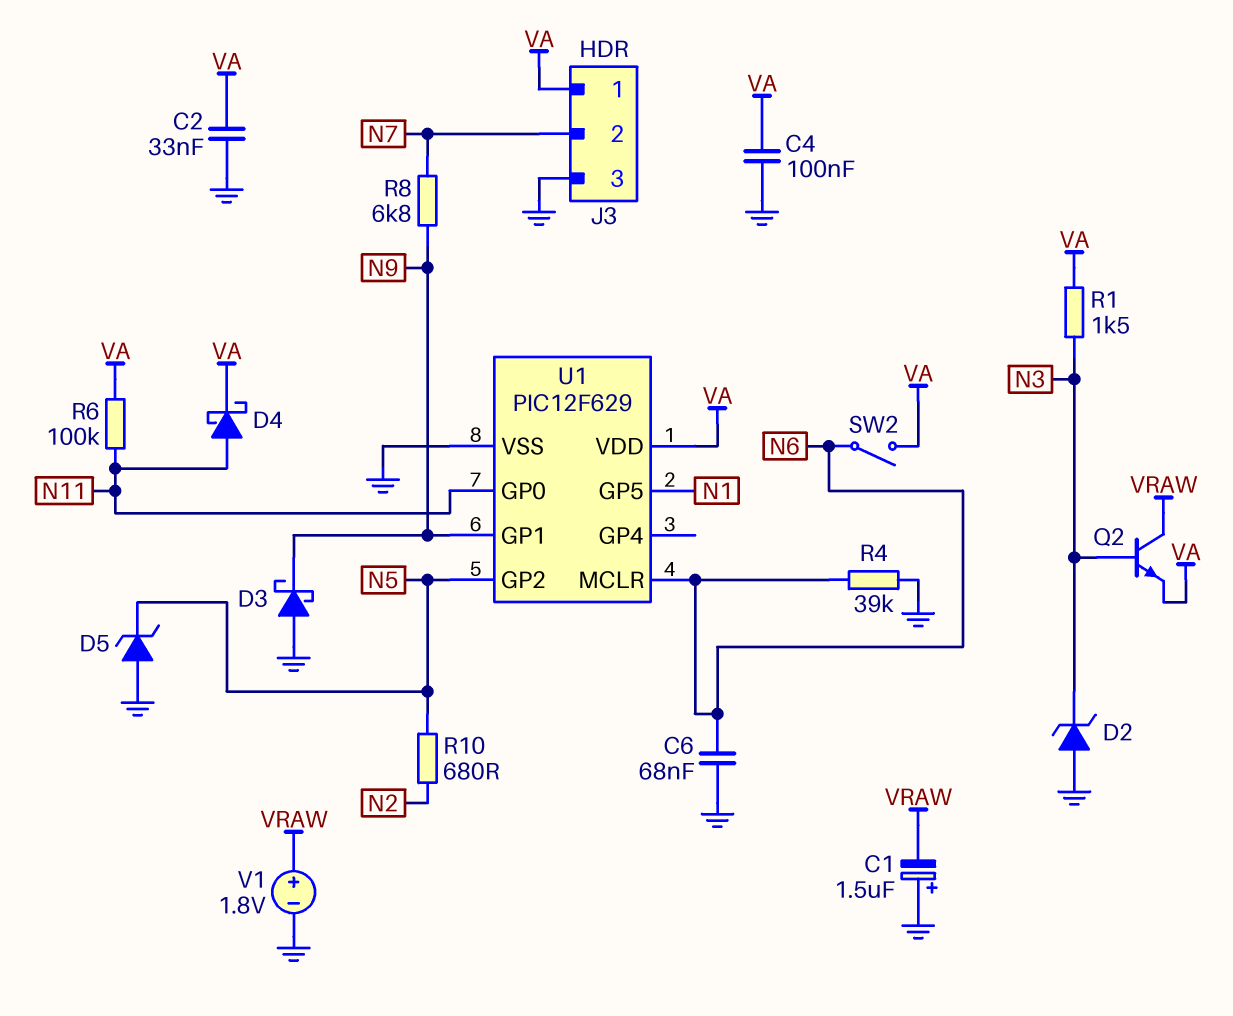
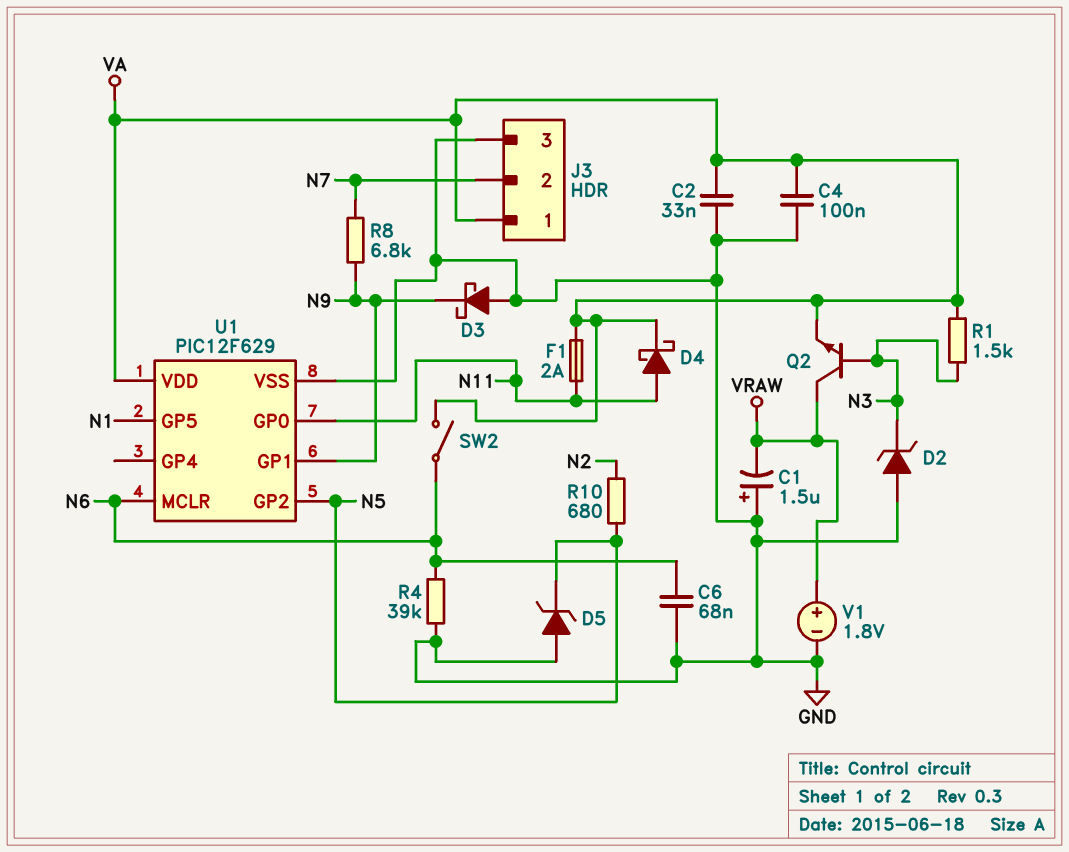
F1: none -> 2A (N11, VA)
R6: 100k (N11, VA) -> none

